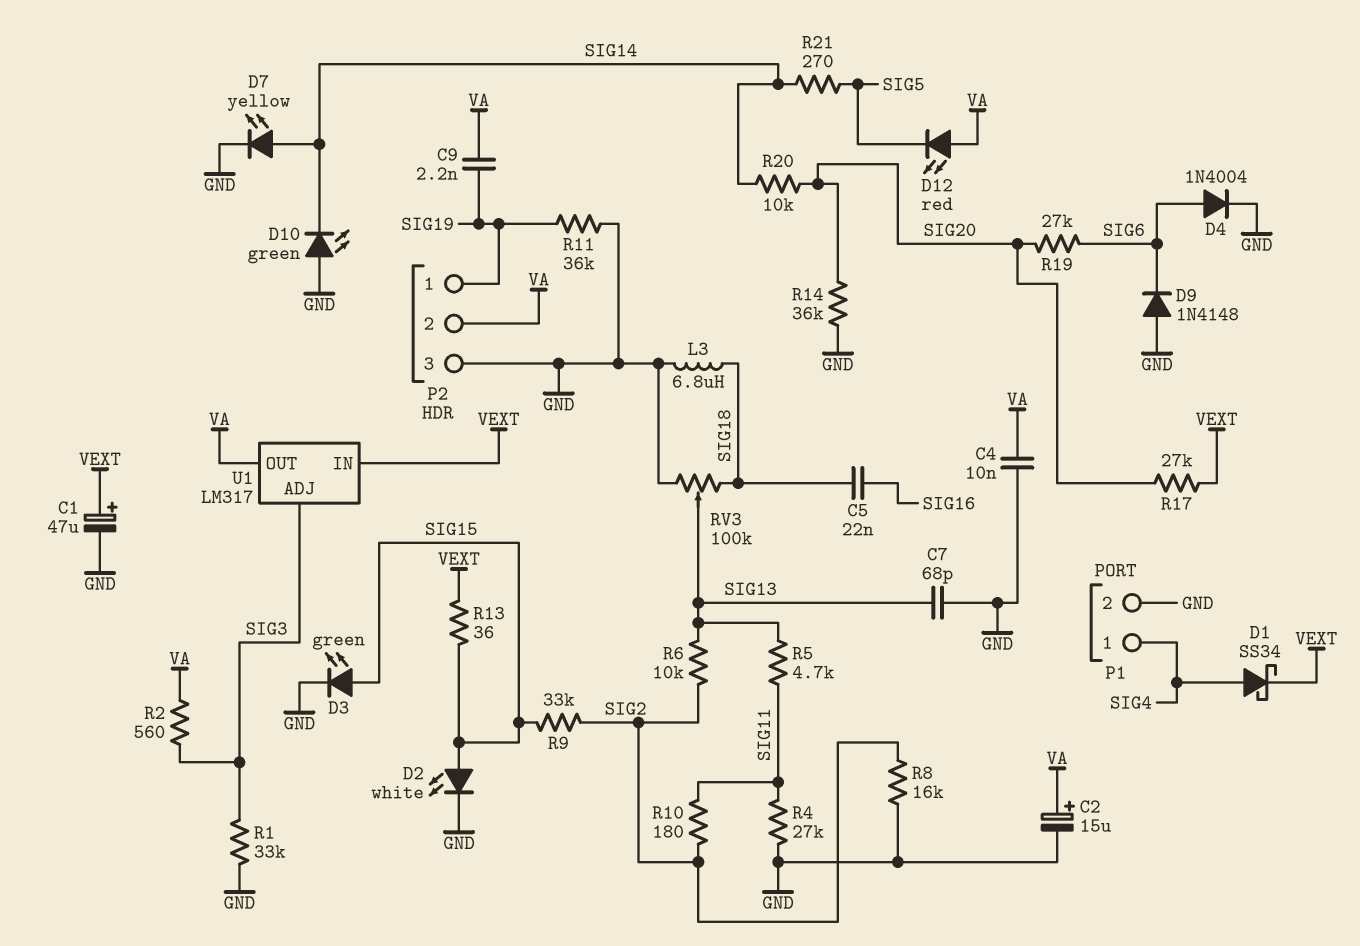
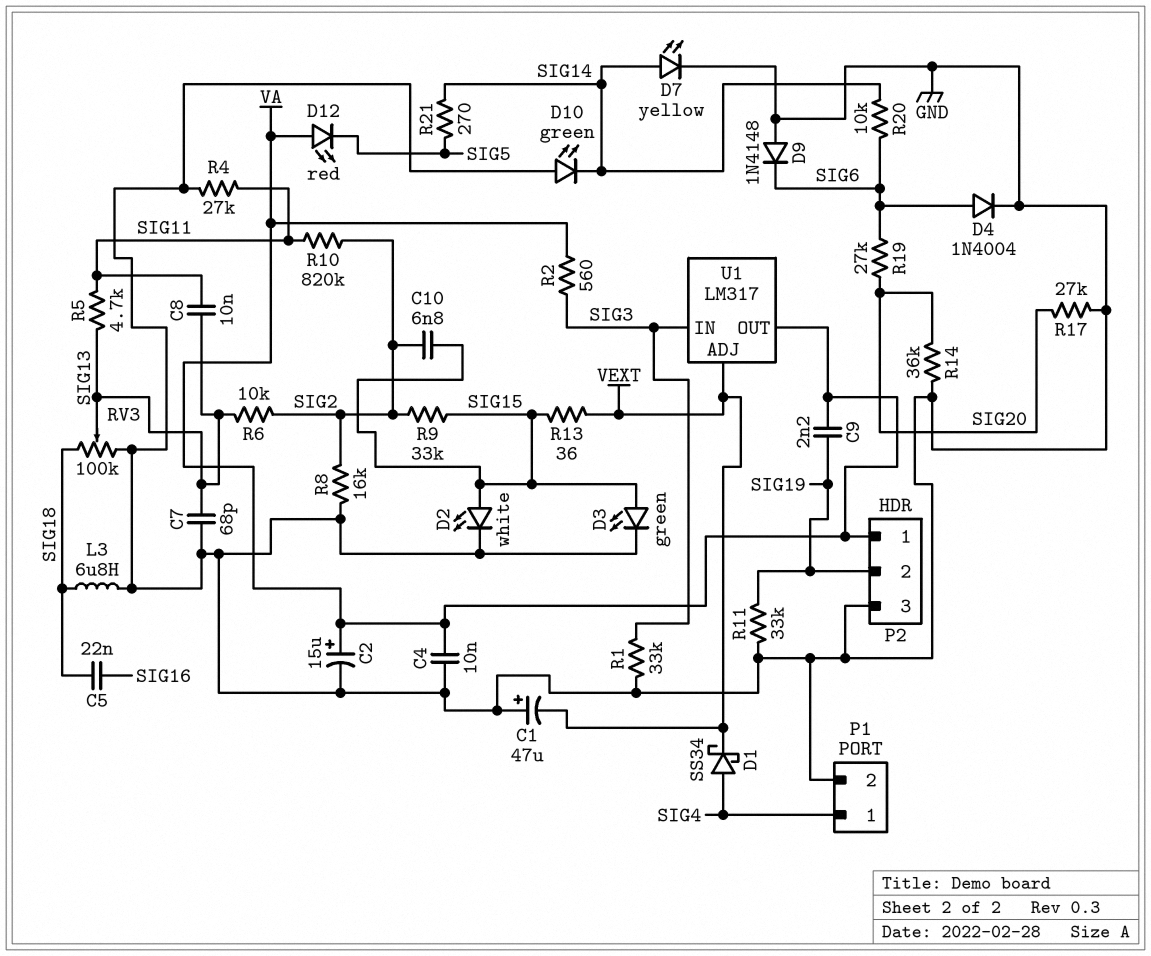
C1: 47uF (plus VEXT, minus GND) -> 47uF (plus GND, minus VEXT)
C8: none -> 10nF (SIG11, SIG13)
C10: none -> 6.8nF (SIG2, SIG15)
P2 pin 1: SIG19 -> VA
P2 pin 2: VA -> SIG19
R10: 180 (SIG2, SIG11) -> 820k (SIG2, SIG11)
R11: 36k (GND, SIG19) -> 33k (GND, SIG19)
R17: 27k (SIG20, VEXT) -> 27k (GND, SIG20)
R20: 10k (SIG14, SIG20) -> 10k (SIG6, SIG14)
U1 pin ADJ: SIG3 -> VEXT
U1 pin IN: VEXT -> SIG3

